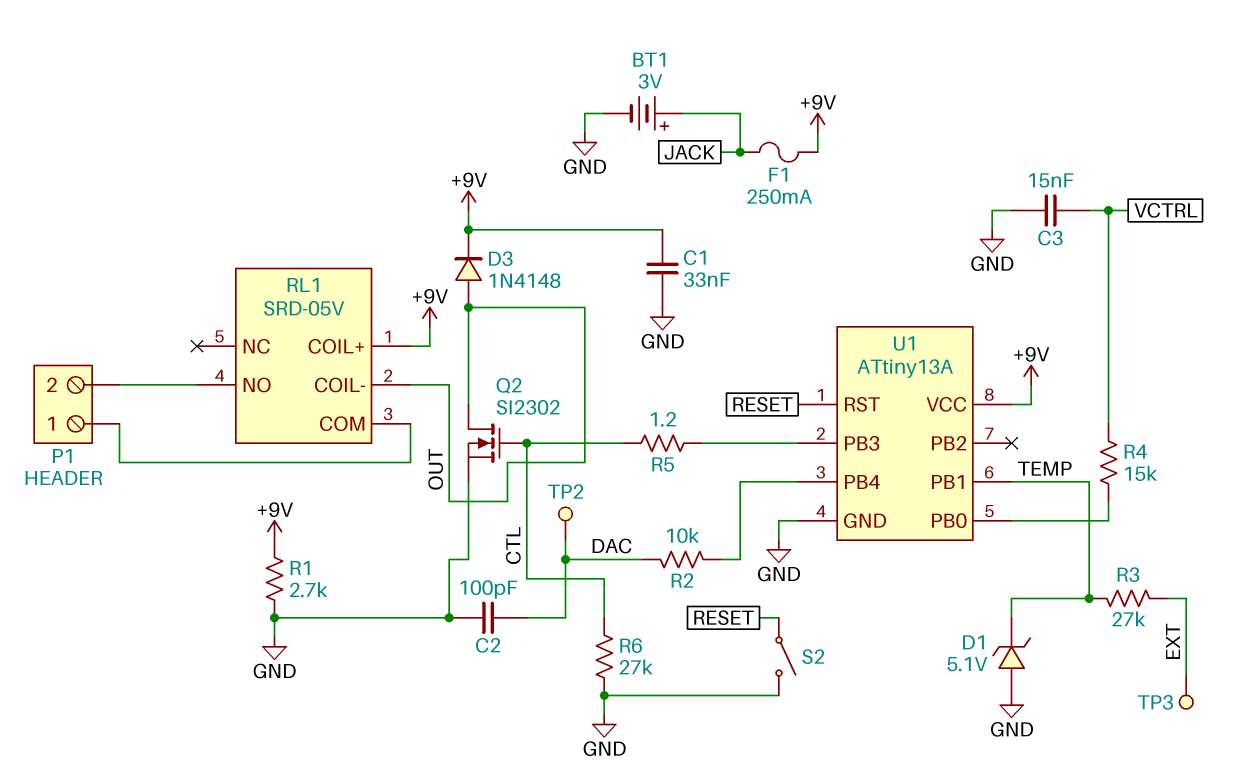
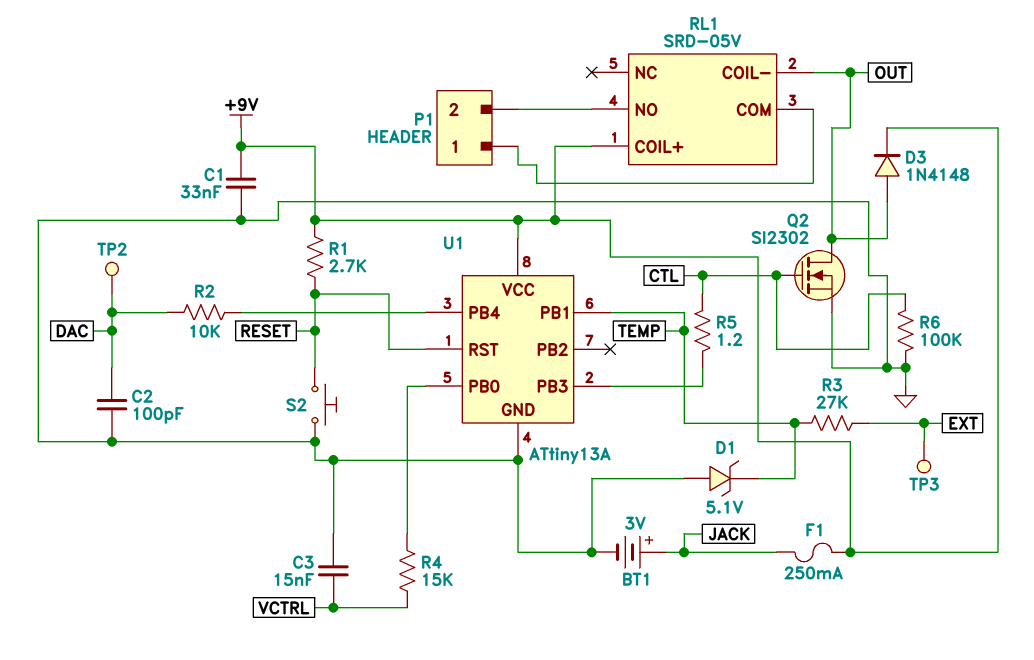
R1: 2.7k (+9V, GND) -> 2.7k (+9V, RESET)
R6: 27k (CTL, GND) -> 100k (CTL, GND)
S2: switch (GND, RESET) -> button (GND, RESET)

